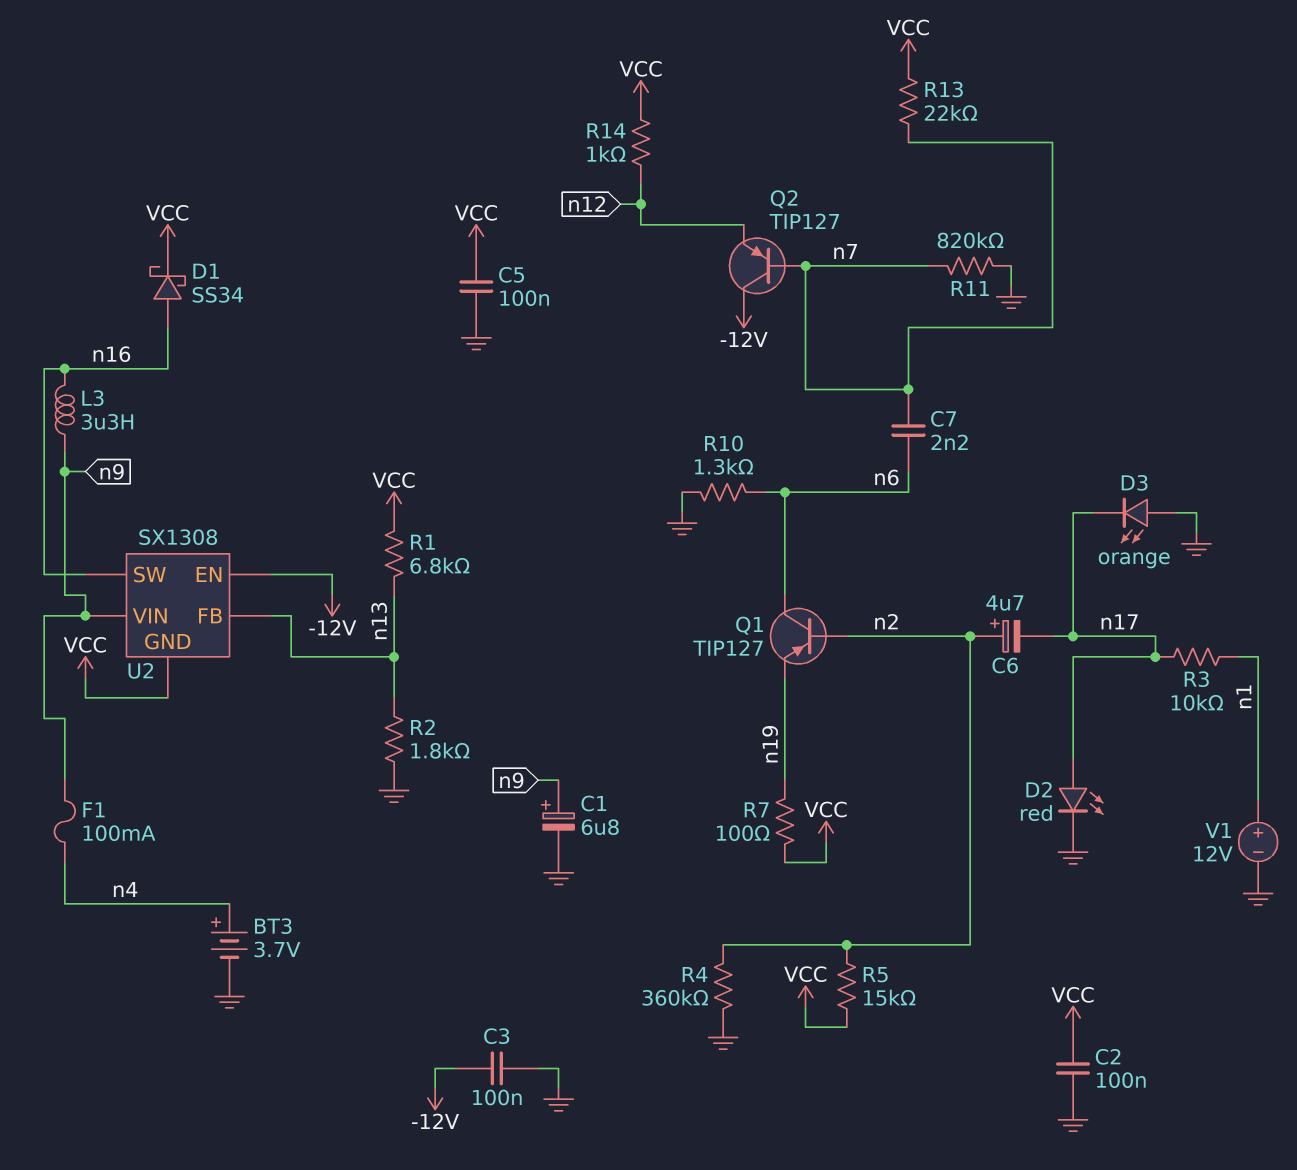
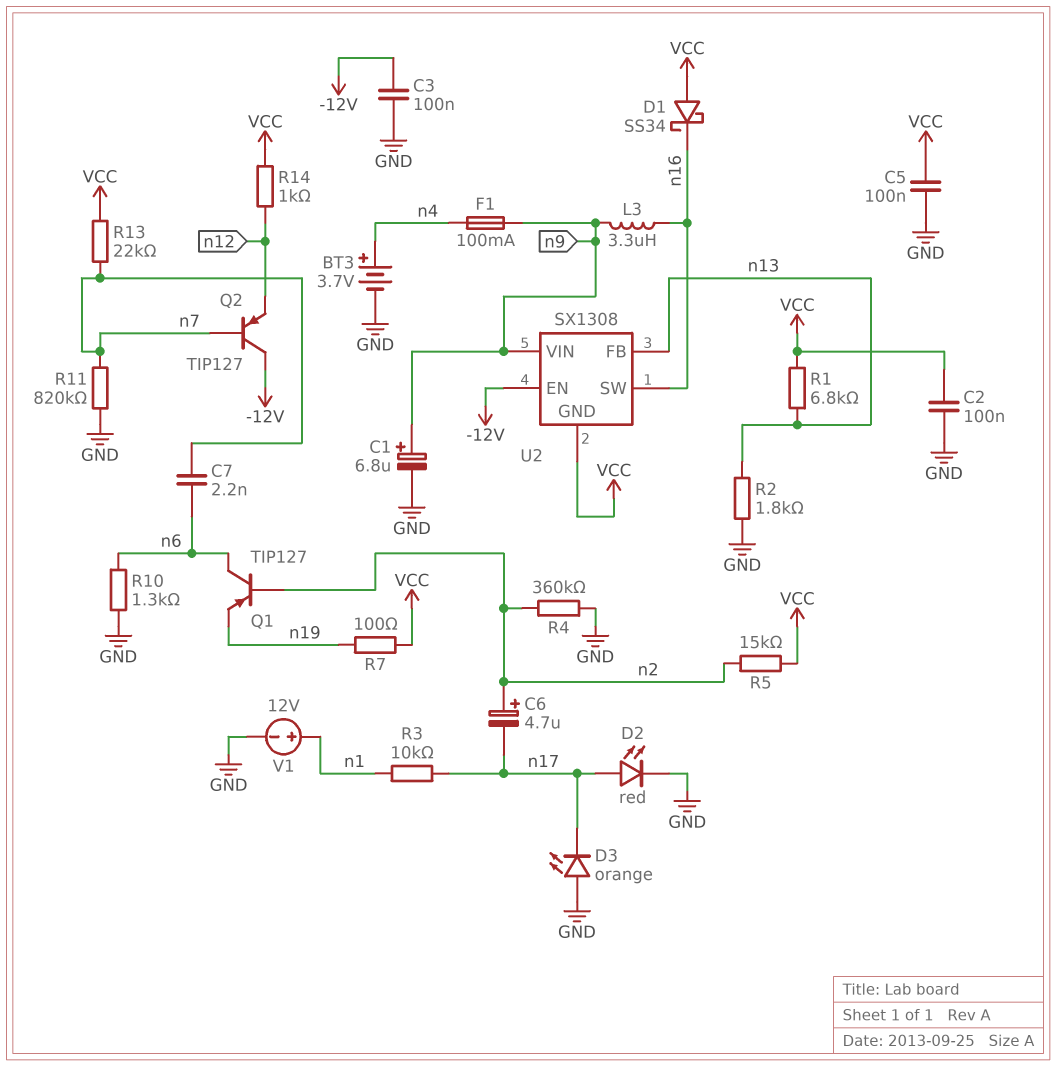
D1: schottky SS34 (A n16, K VCC) -> schottky SS34 (A VCC, K n16)

